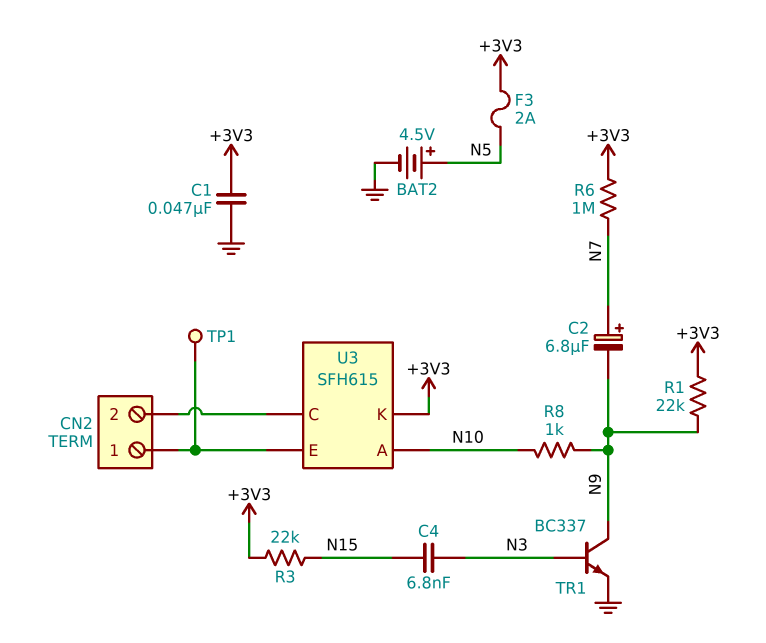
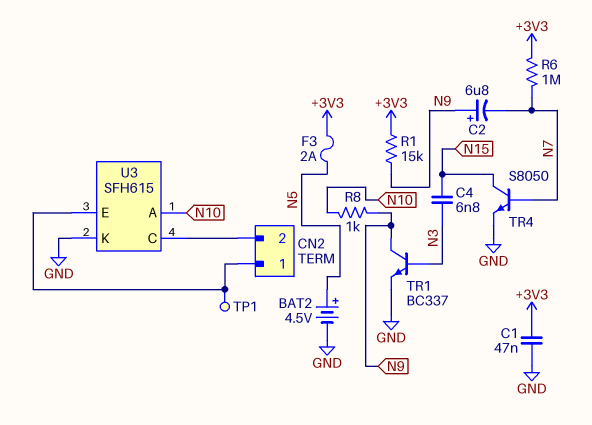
C2: 6.8uF (plus N7, minus N9) -> 6.8uF (plus N9, minus N7)
R1: 22k (+3V3, N9) -> 15k (+3V3, N9)
R3: 22k (+3V3, N15) -> none
TR4: none -> NPN S8050 (B N7, C N15, E GND)
U3 pin K: +3V3 -> GND

